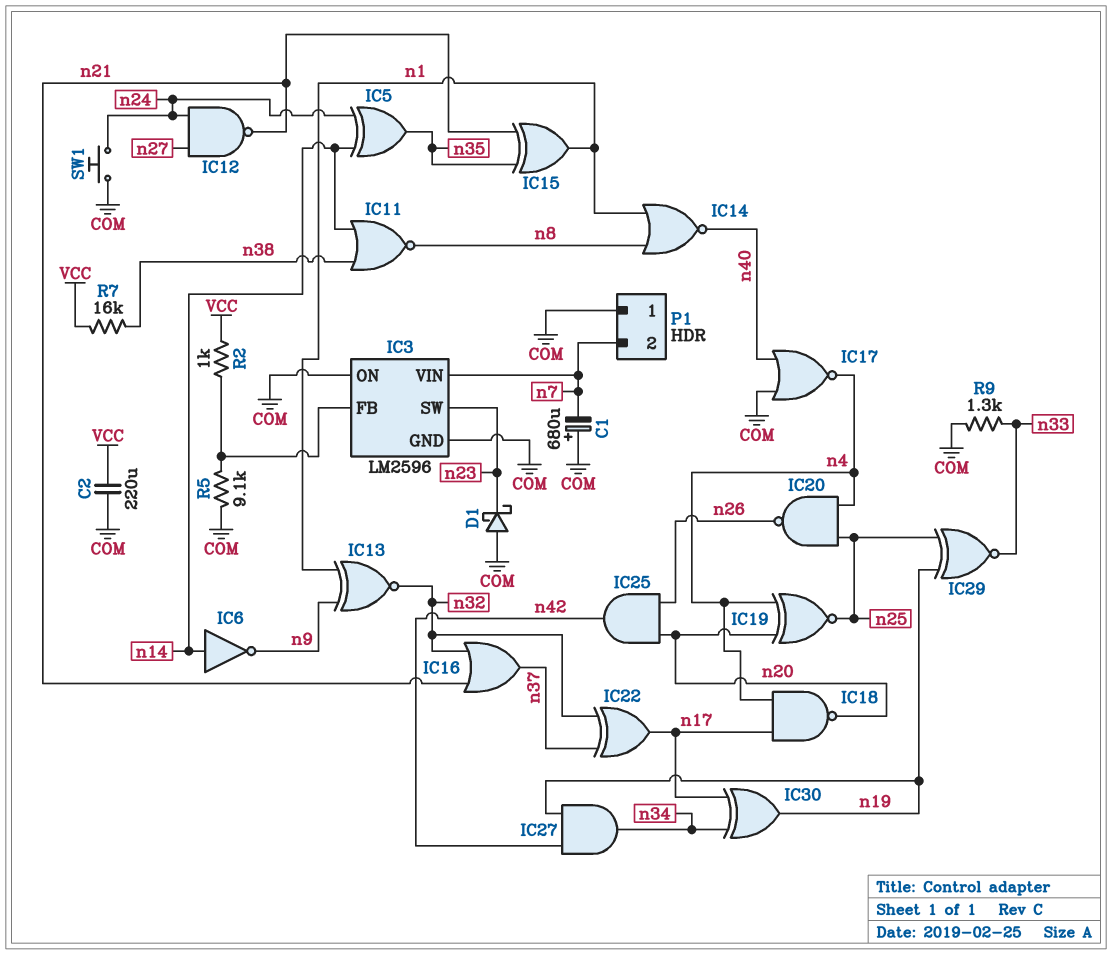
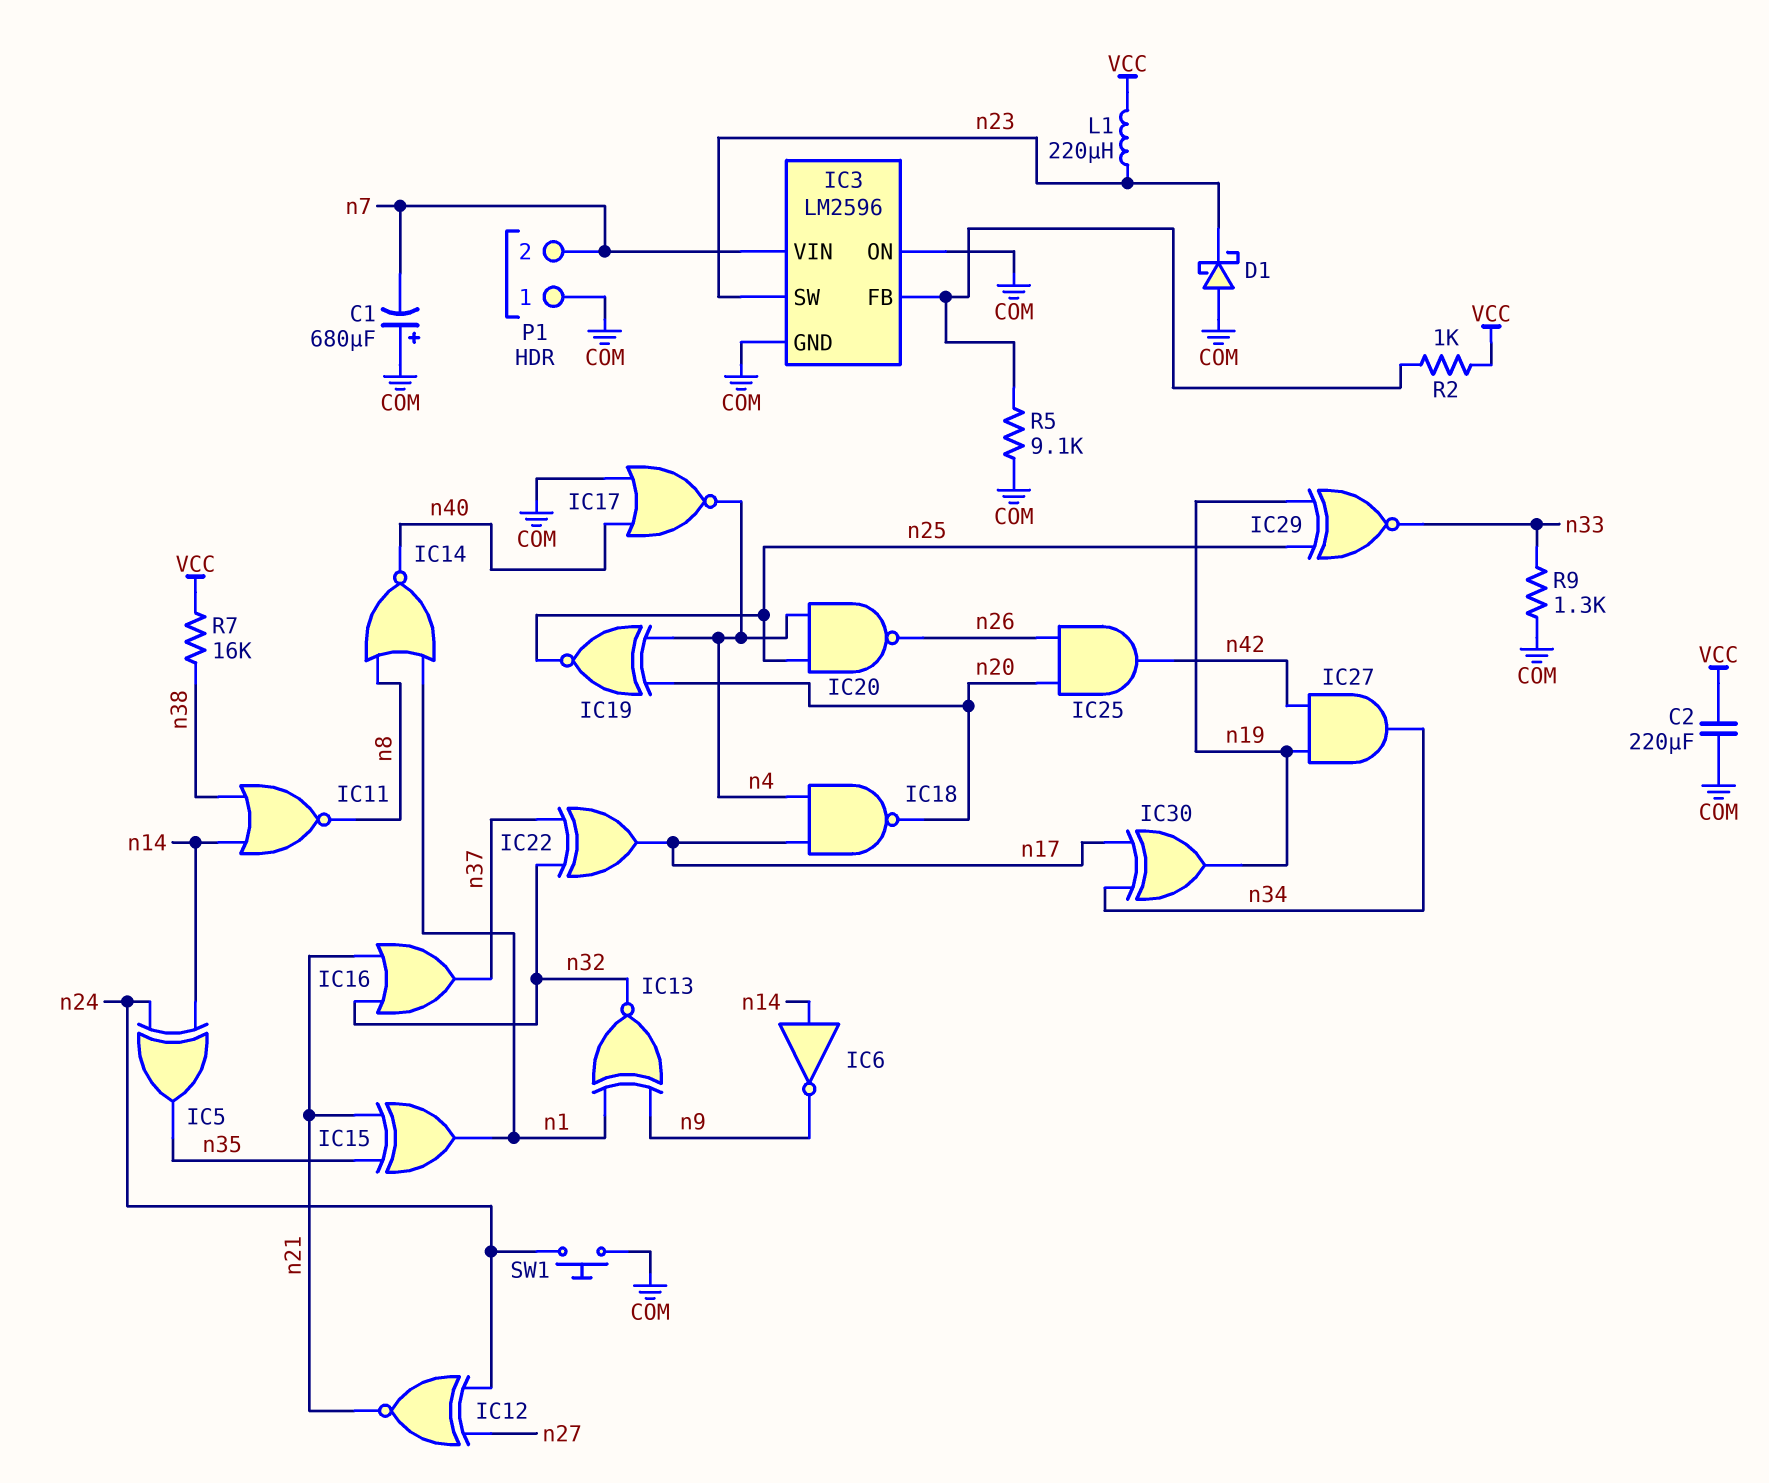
IC12: NAND (in n24, in n27, out n21) -> XNOR (in n24, in n27, out n21)
L1: none -> 220uH (VCC, n23)

